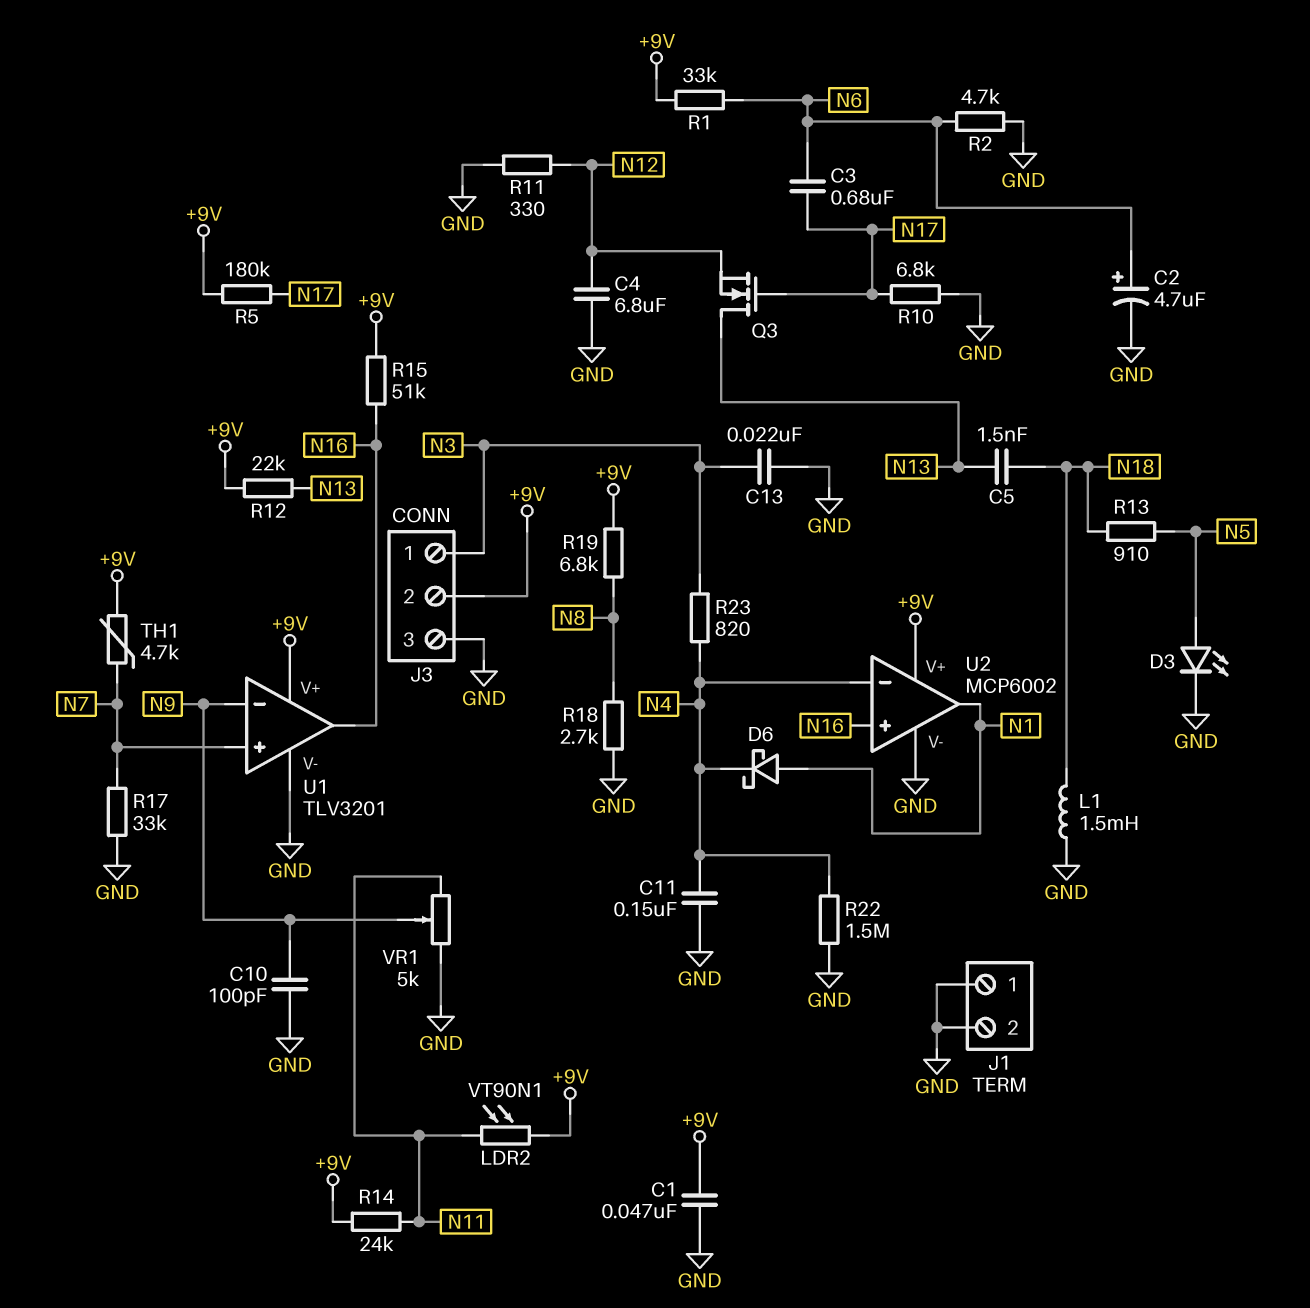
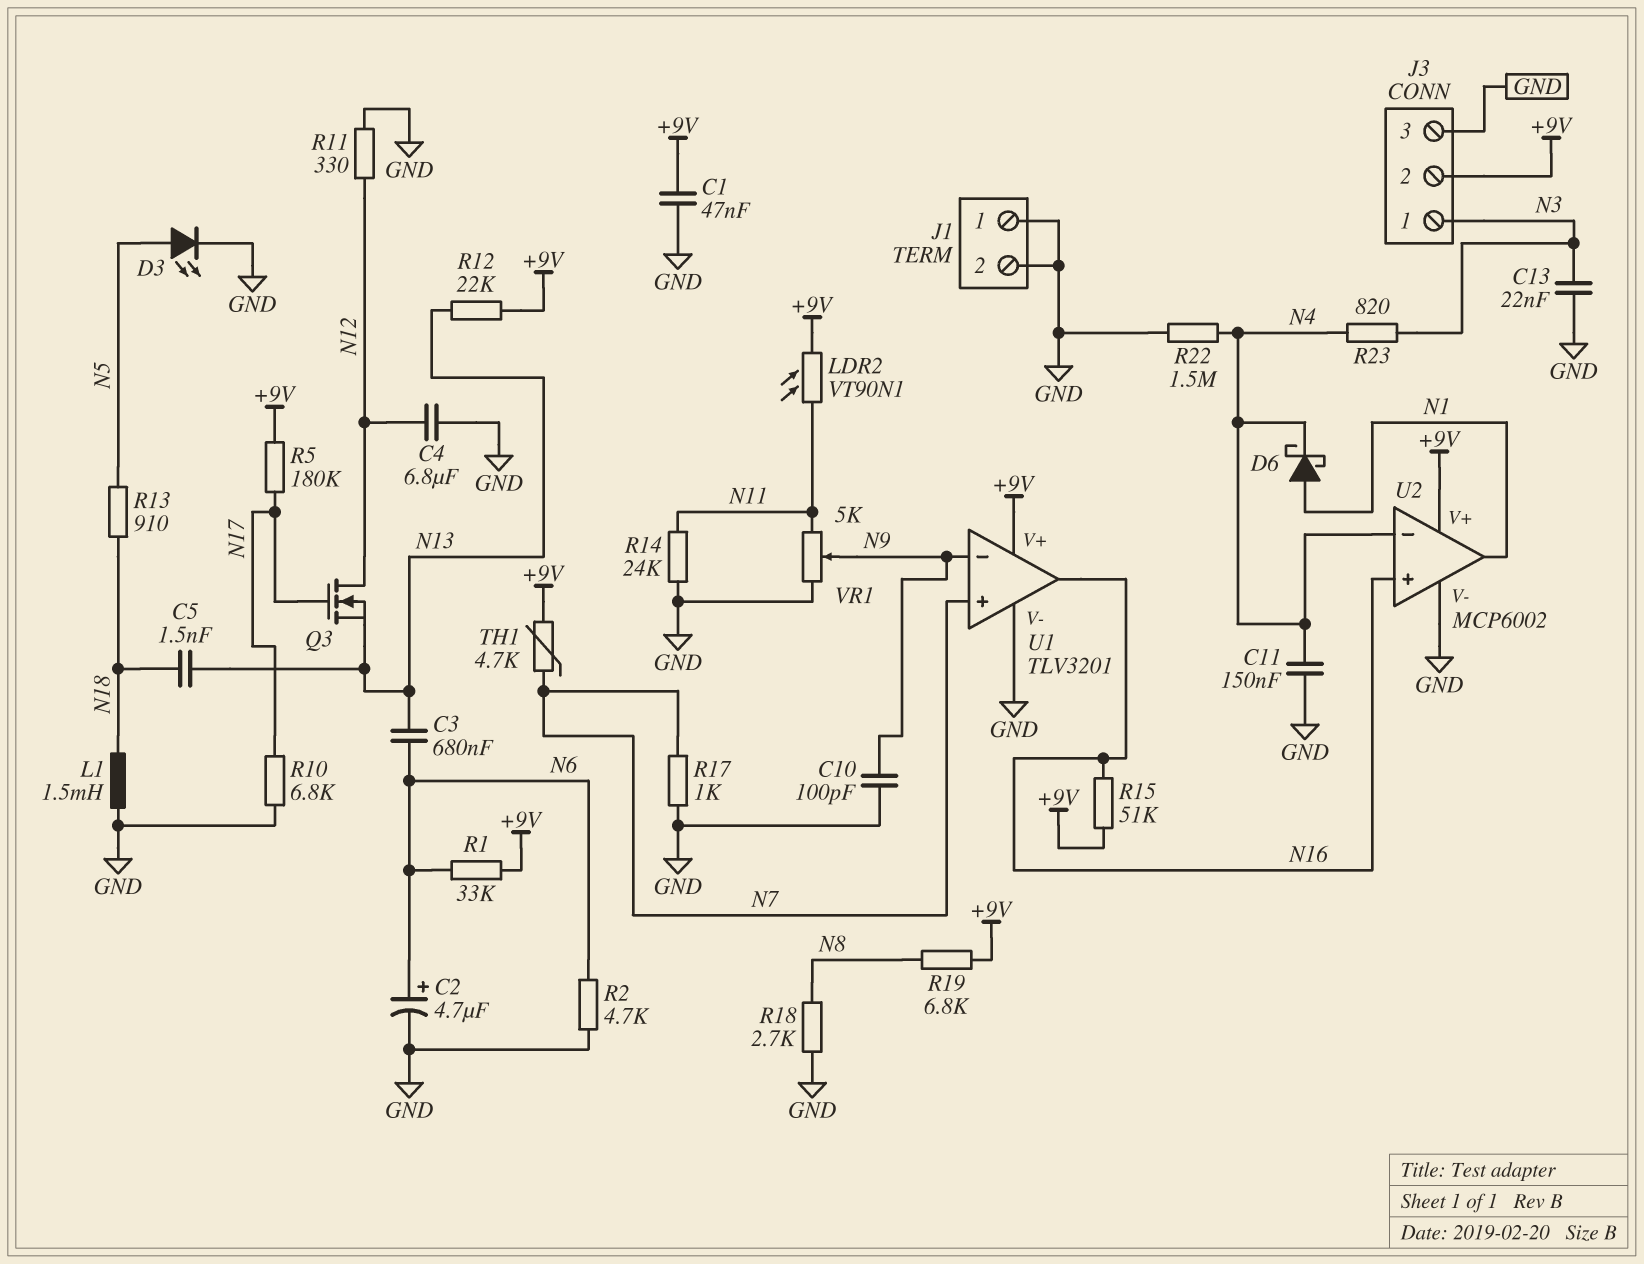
C3: 680nF (N6, N17) -> 680nF (N6, N13)
Q3: NMOS (G N17, D N13, S N12) -> NMOS (G N17, D N12, S N13)
R14: 24k (+9V, N11) -> 24k (GND, N11)
R17: 33k (GND, N7) -> 1k (GND, N7)

